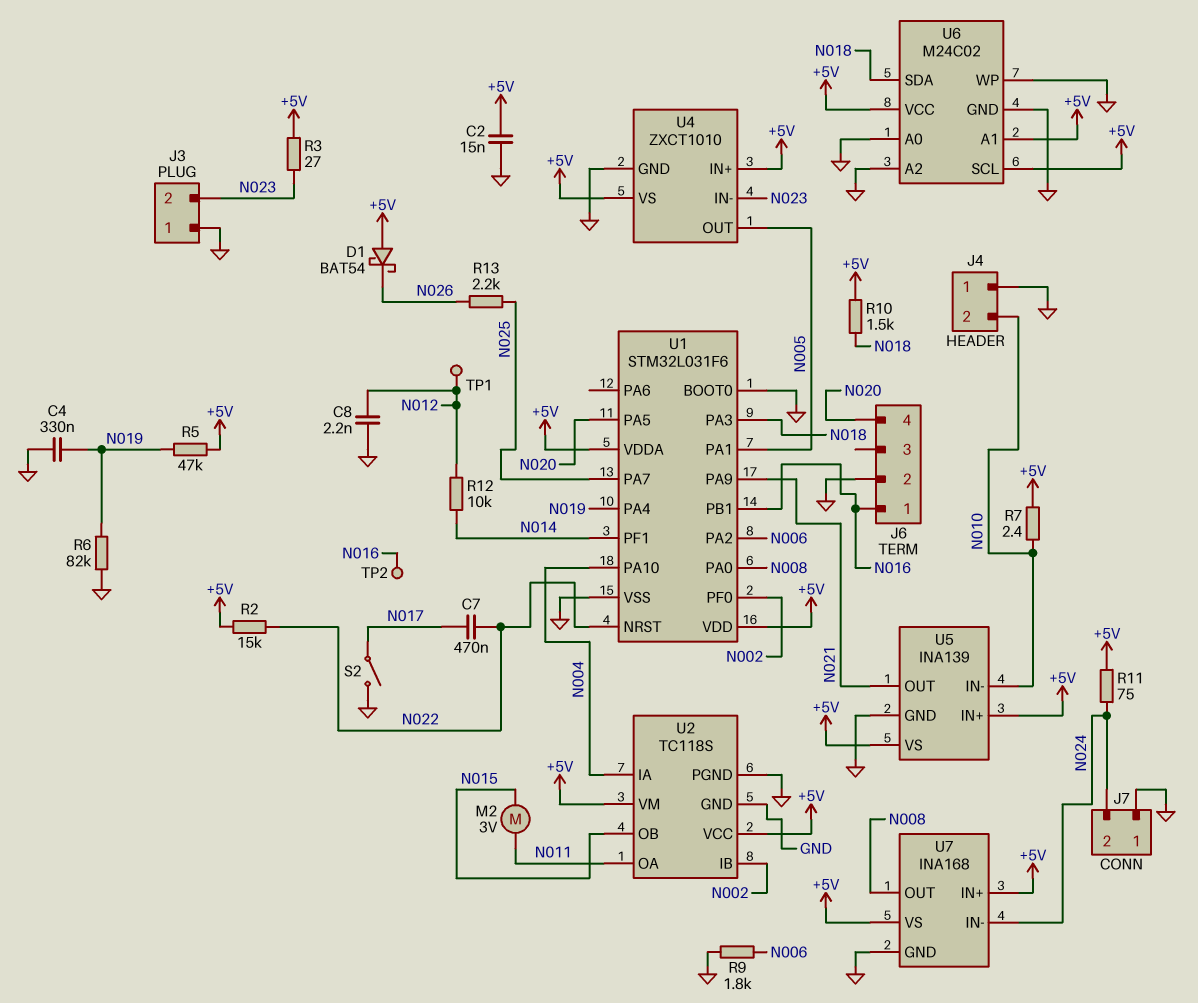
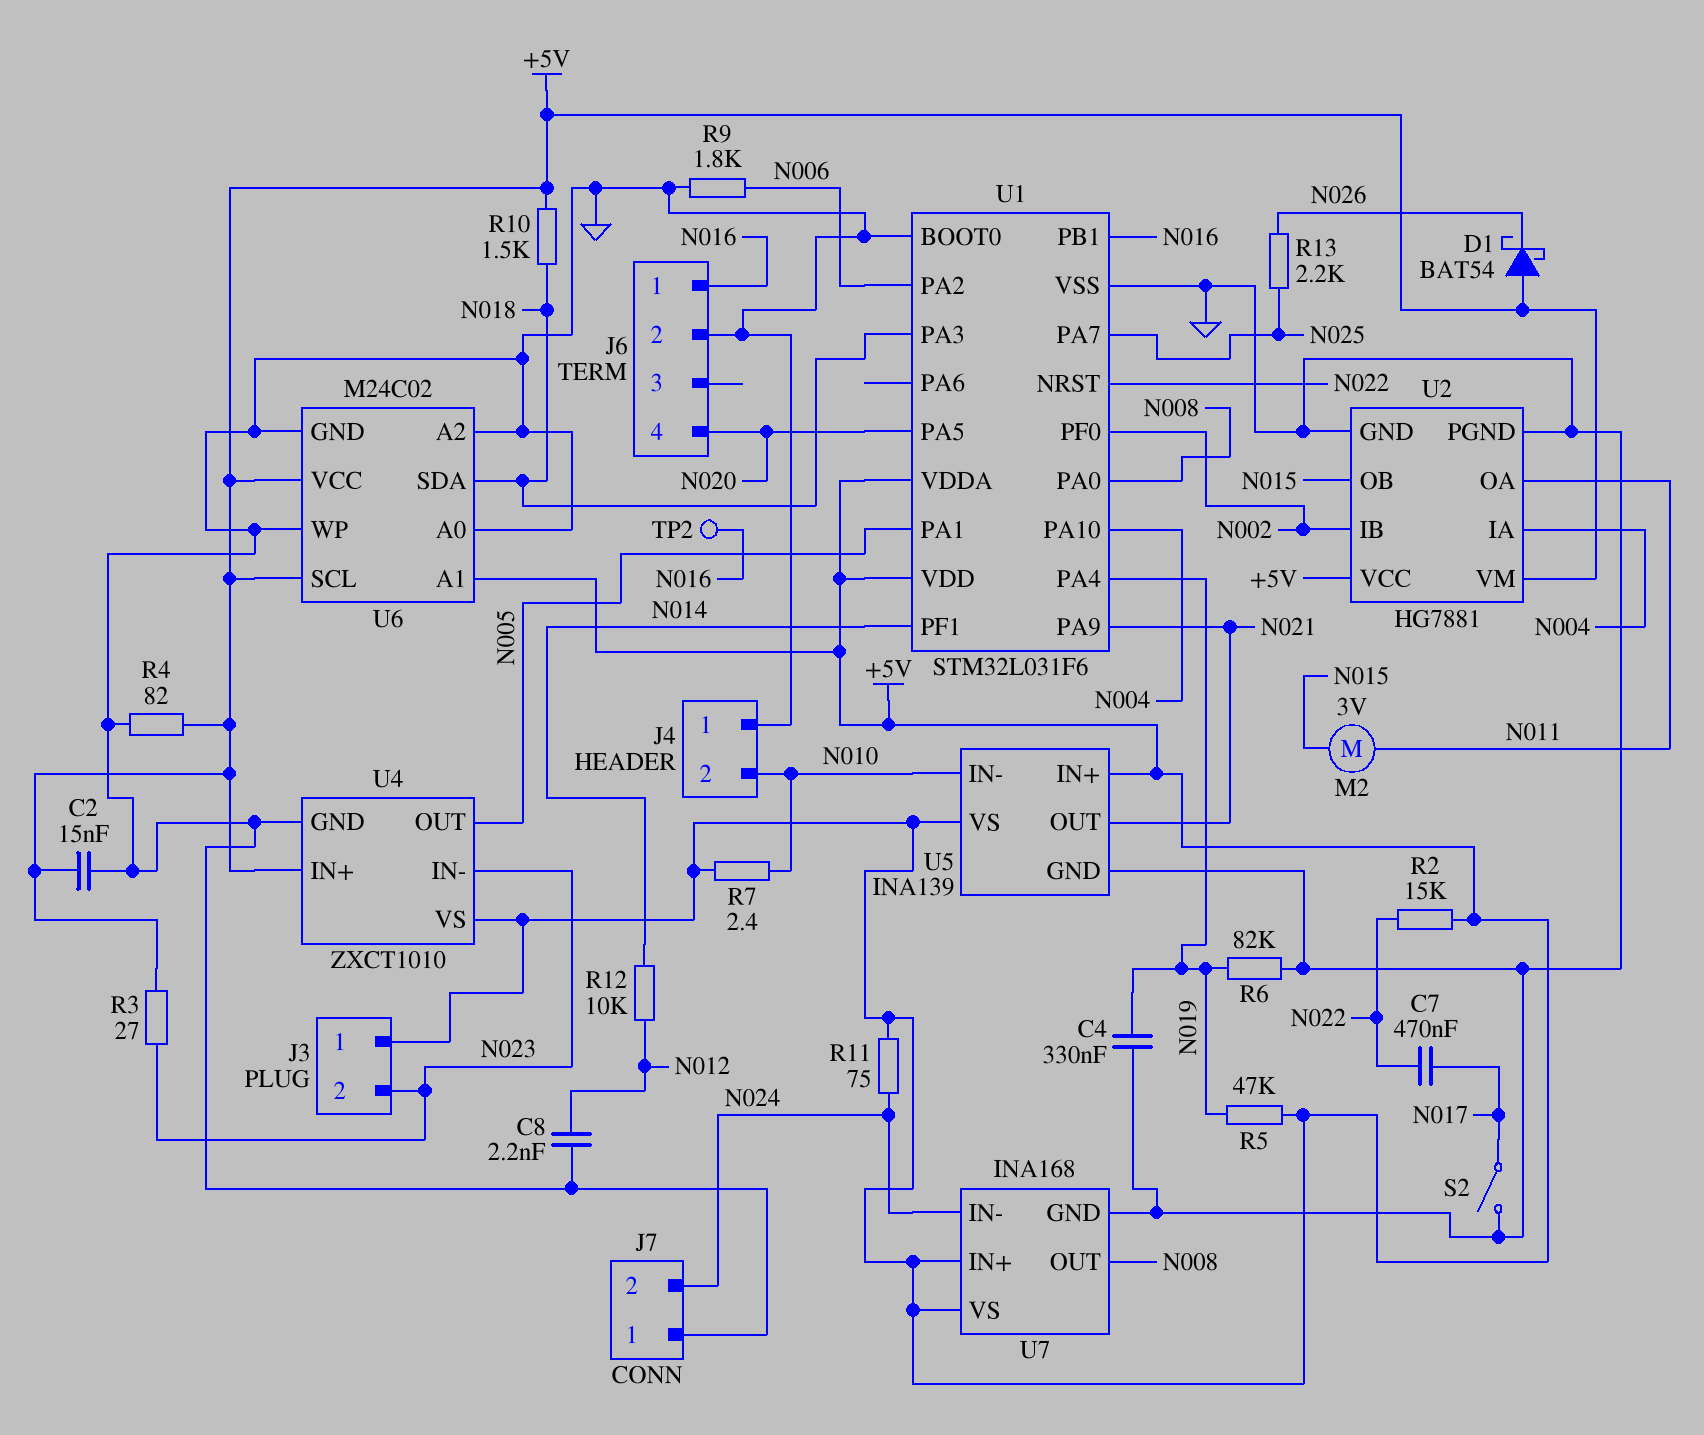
J3 pin 1: GND -> +5V
R4: none -> 82 (+5V, GND)
TP1: test point (N012) -> none
U2: TC118S -> HG7881

